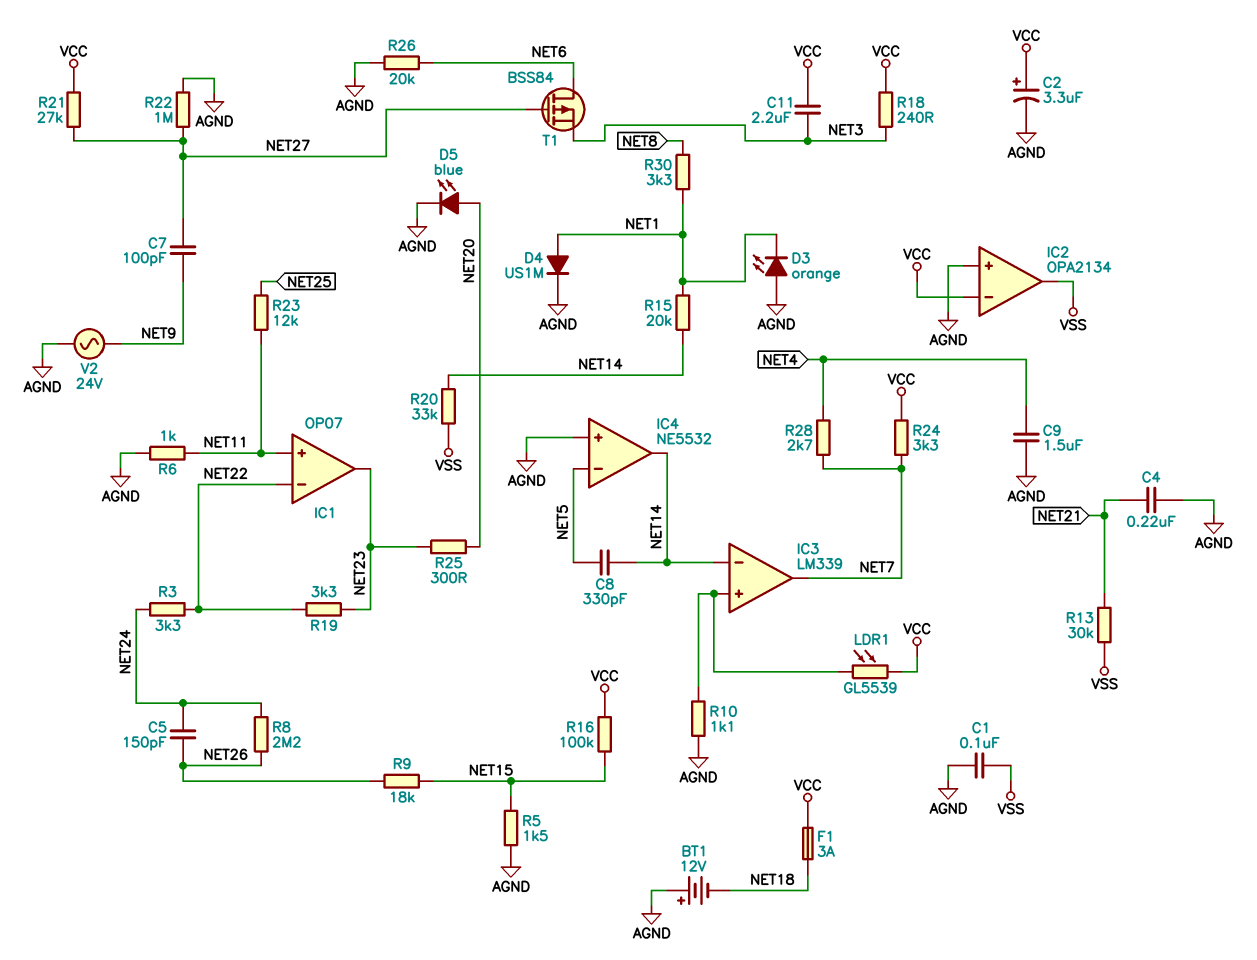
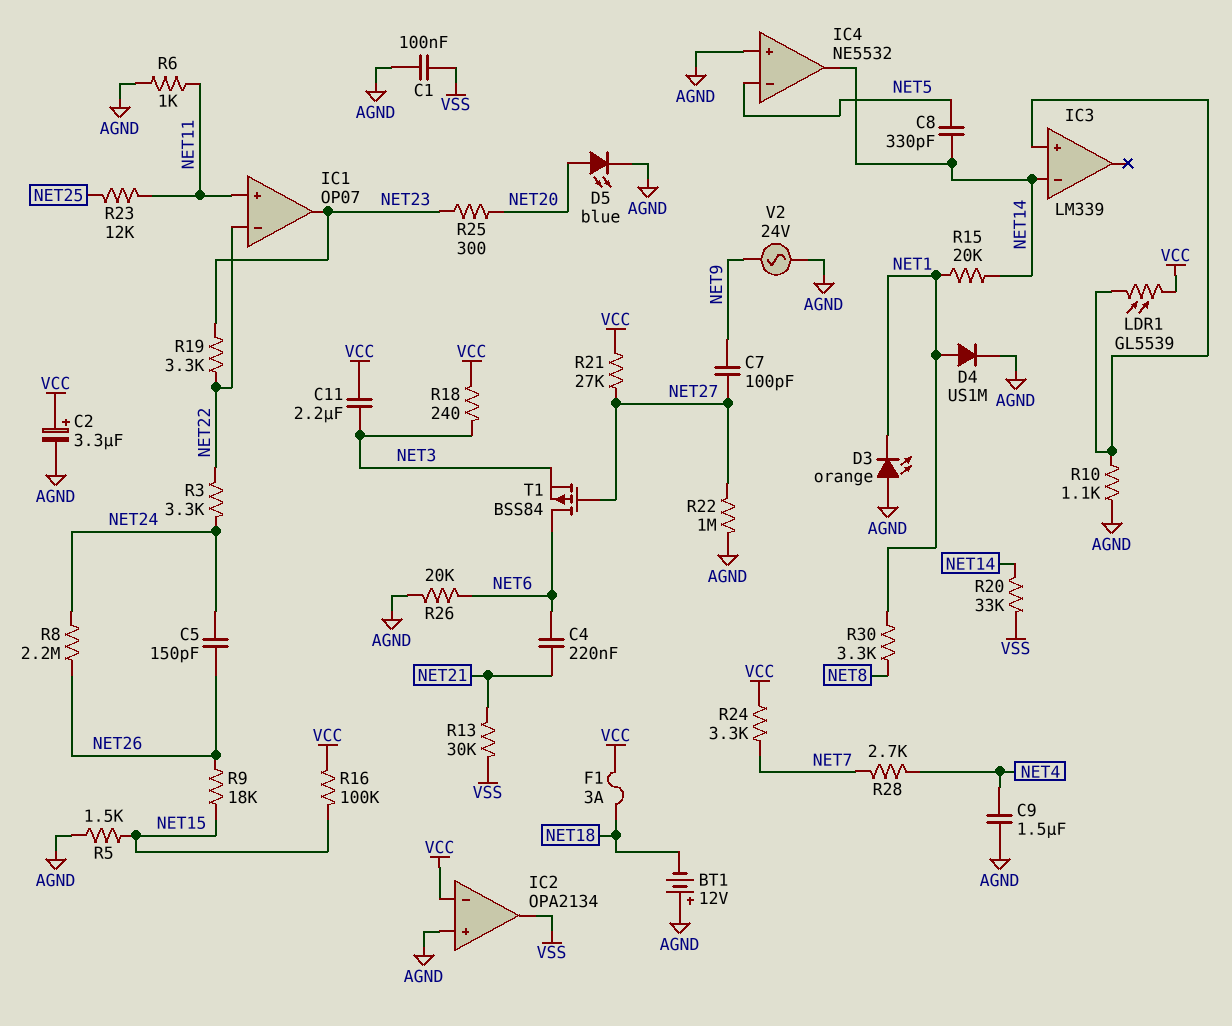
C4: 220nF (AGND, NET21) -> 220nF (NET6, NET21)
IC3 pin out: NET7 -> none

